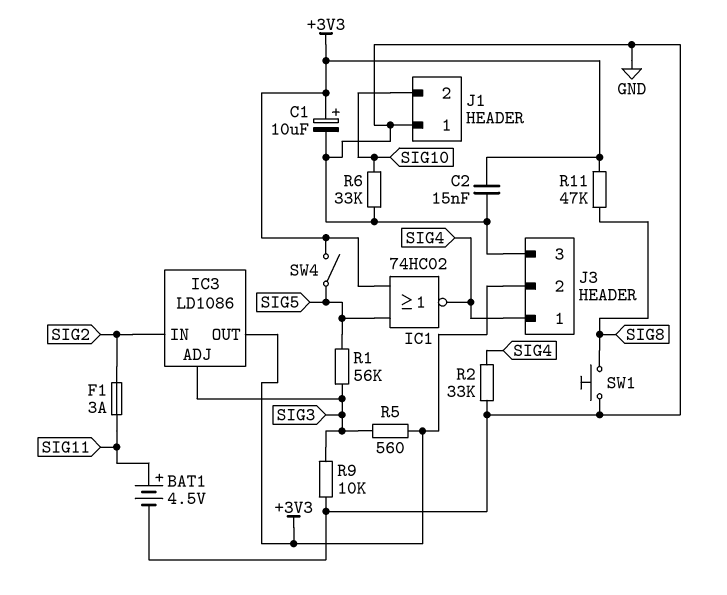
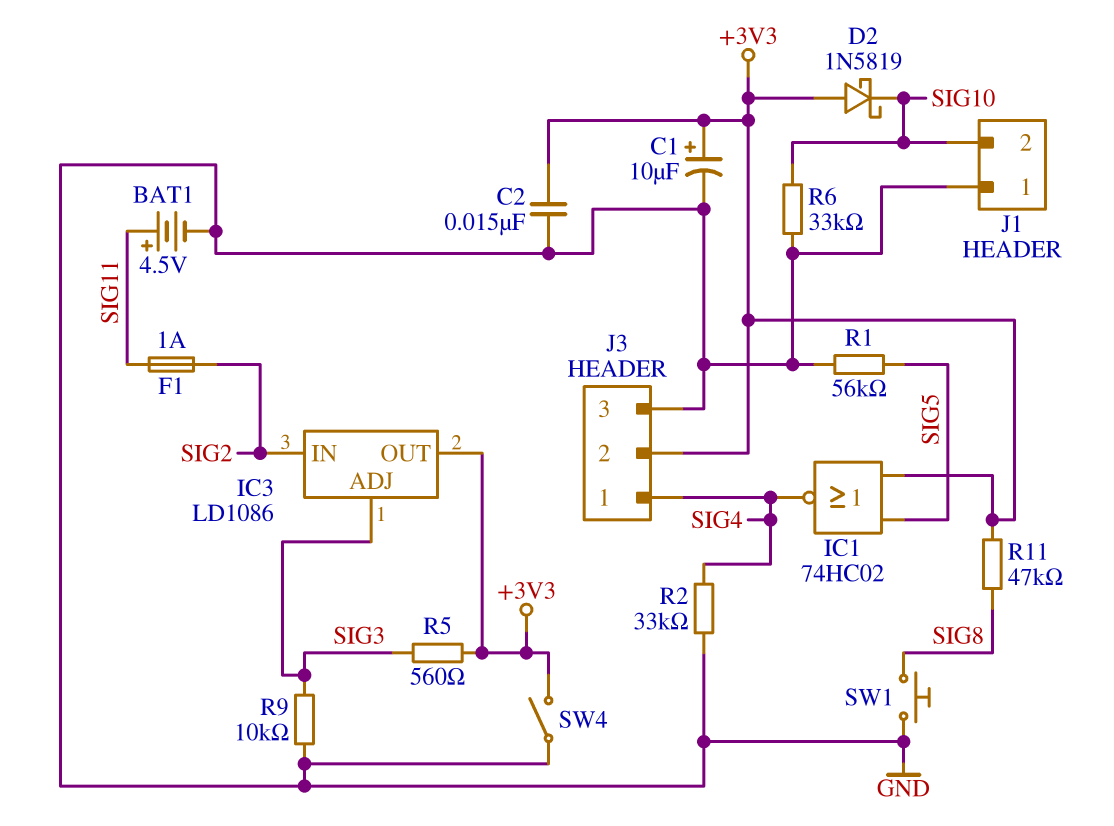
D2: none -> schottky 1N5819 (A +3V3, K SIG10)
F1: 3A (SIG2, SIG11) -> 1A (SIG2, SIG11)
R1: 56k (SIG3, SIG5) -> 56k (GND, SIG5)
SW4: switch (+3V3, SIG5) -> switch (+3V3, GND)

